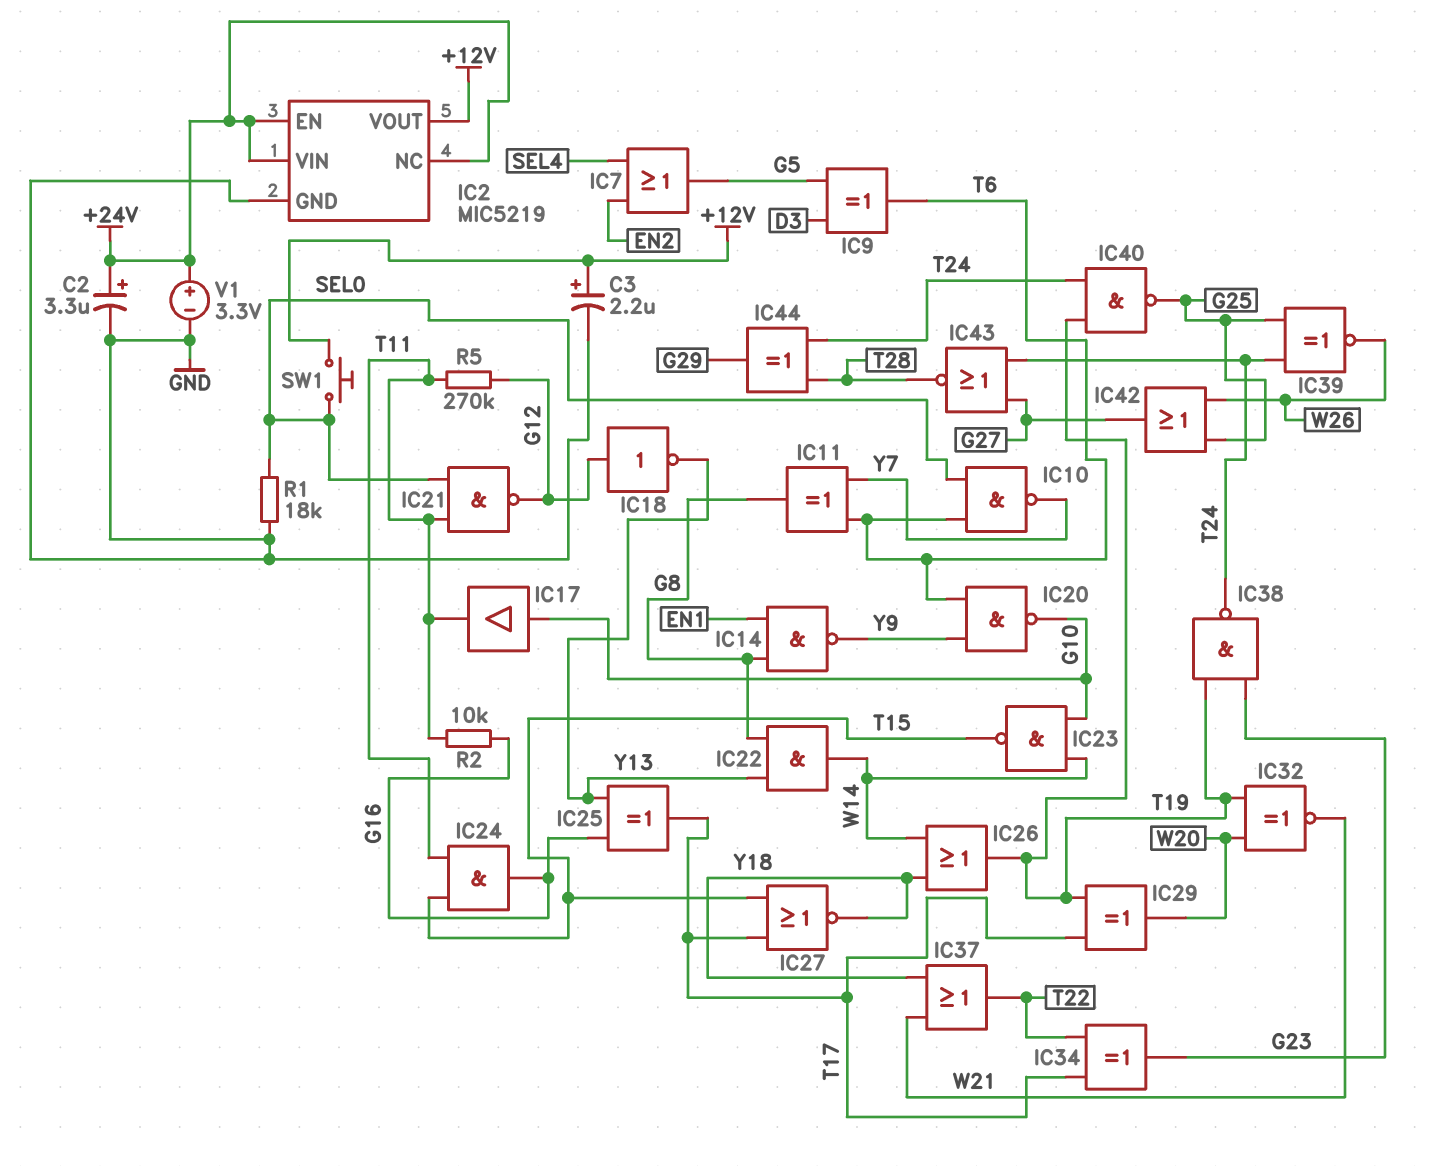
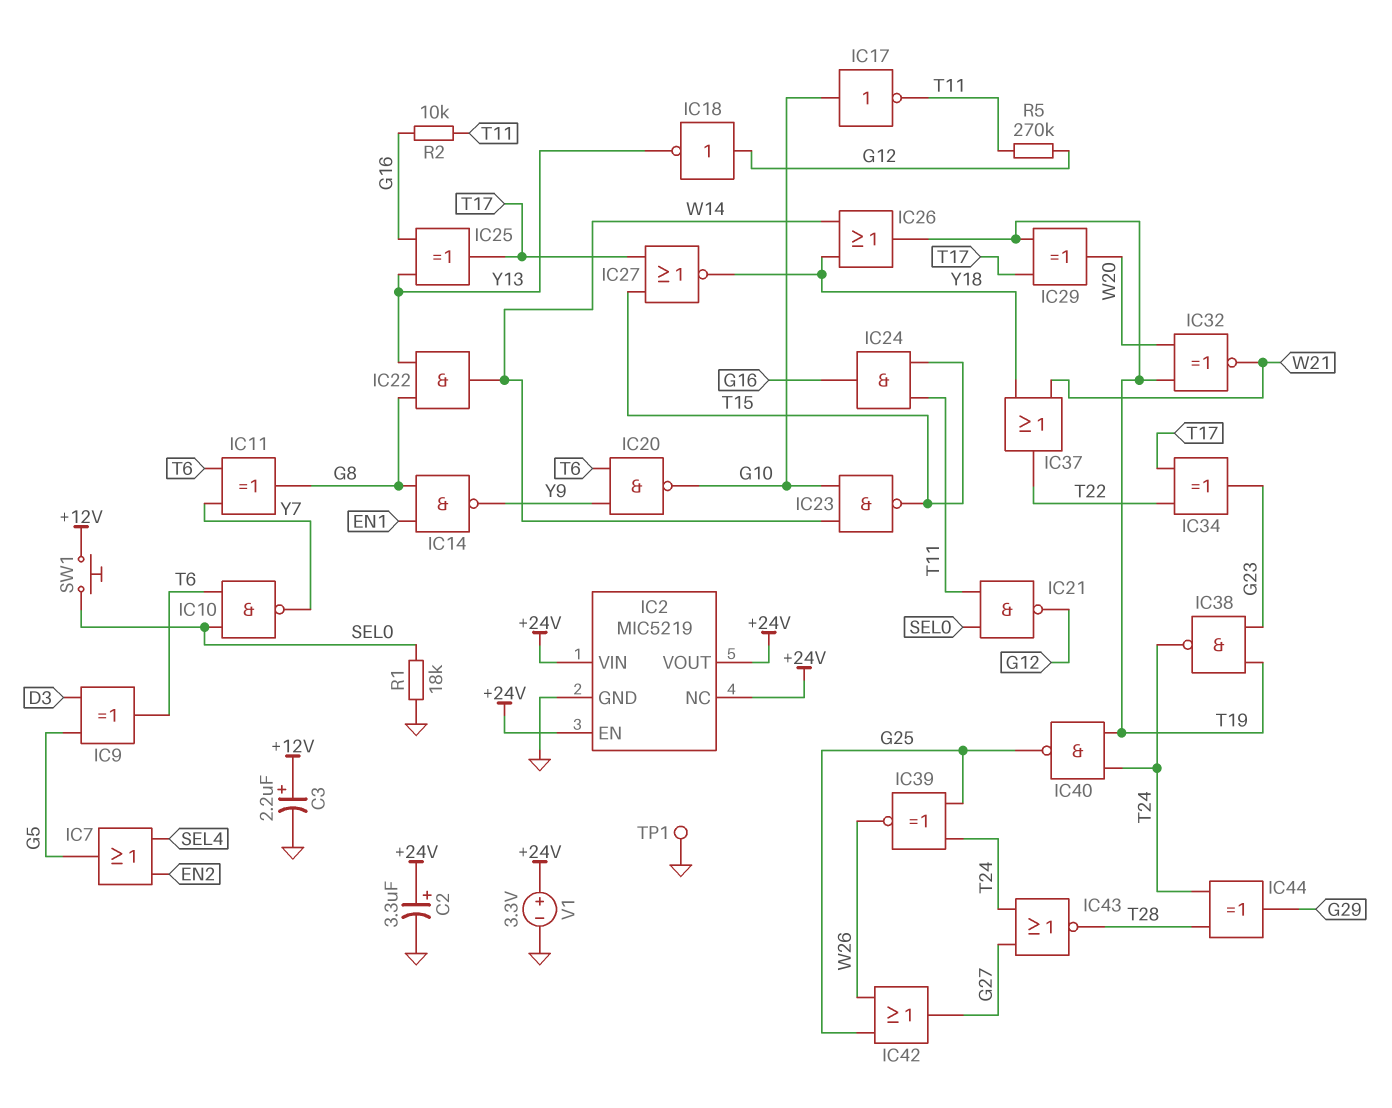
IC2 pin VOUT: +12V -> +24V
IC17: buffer (in G10, out T11) -> NOT (in G10, out T11)
TP1: none -> test point (GND)

